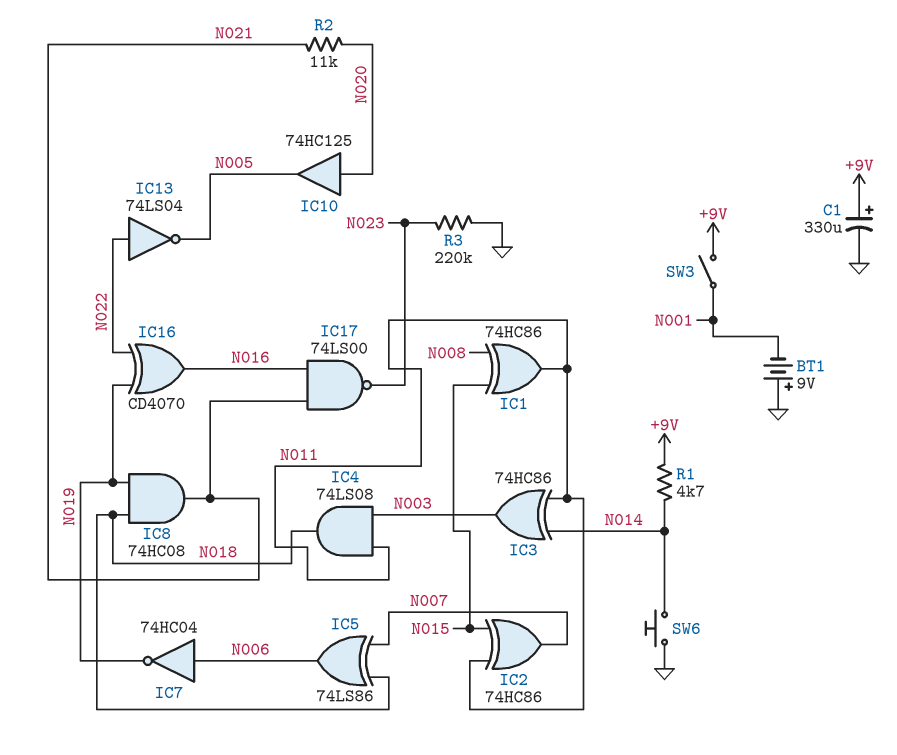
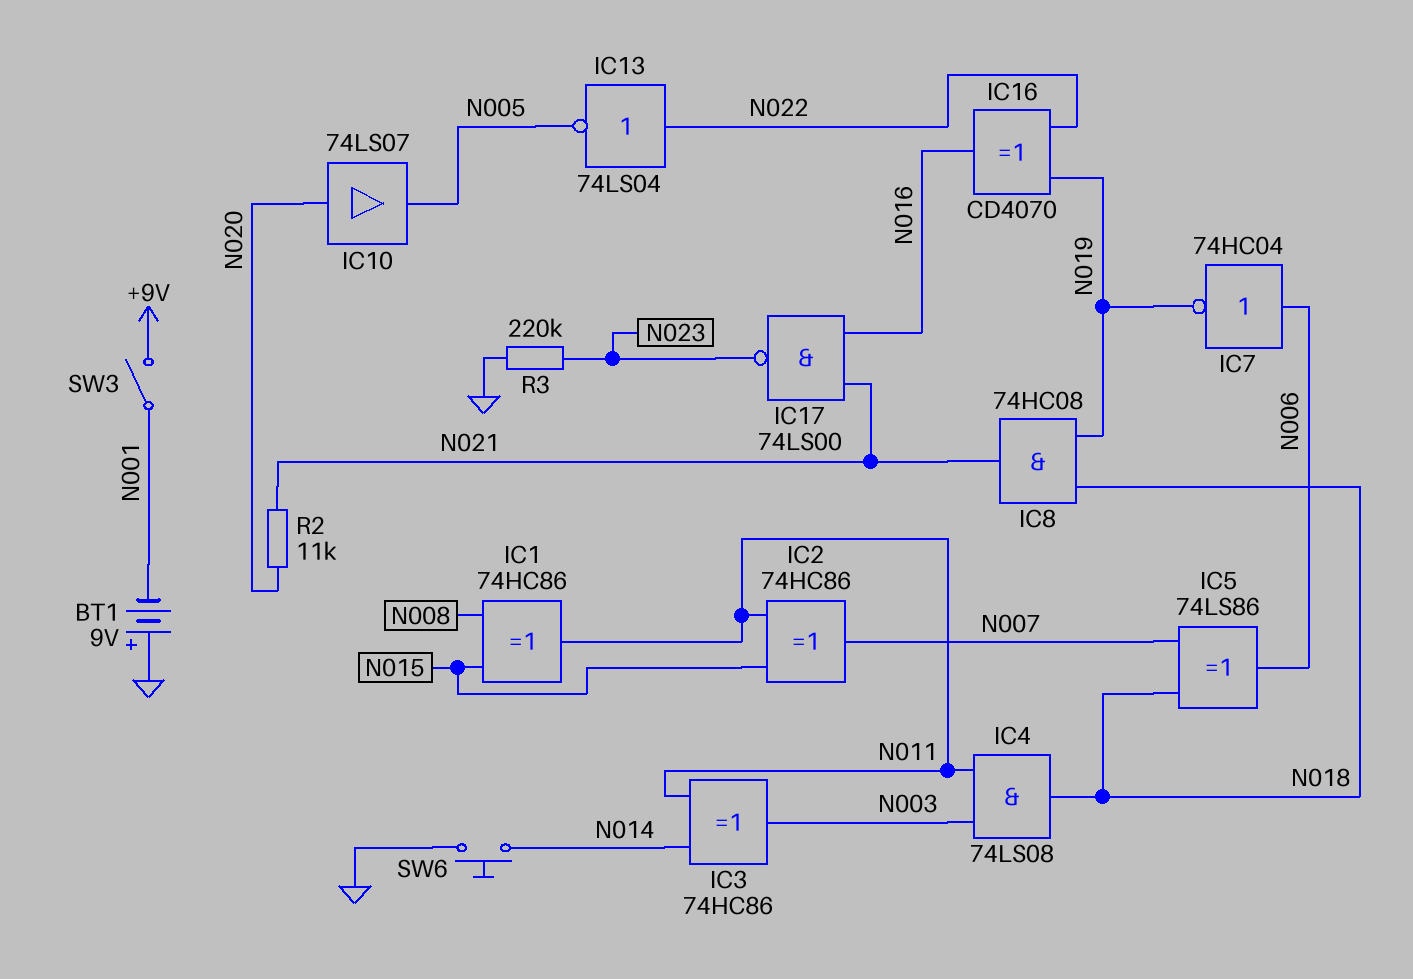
C1: 330uF (plus +9V, minus GND) -> none
IC10: buffer 74HC125 (in N020, out N005) -> buffer 74LS07 (in N020, out N005)
R1: 4.7k (+9V, N014) -> none

